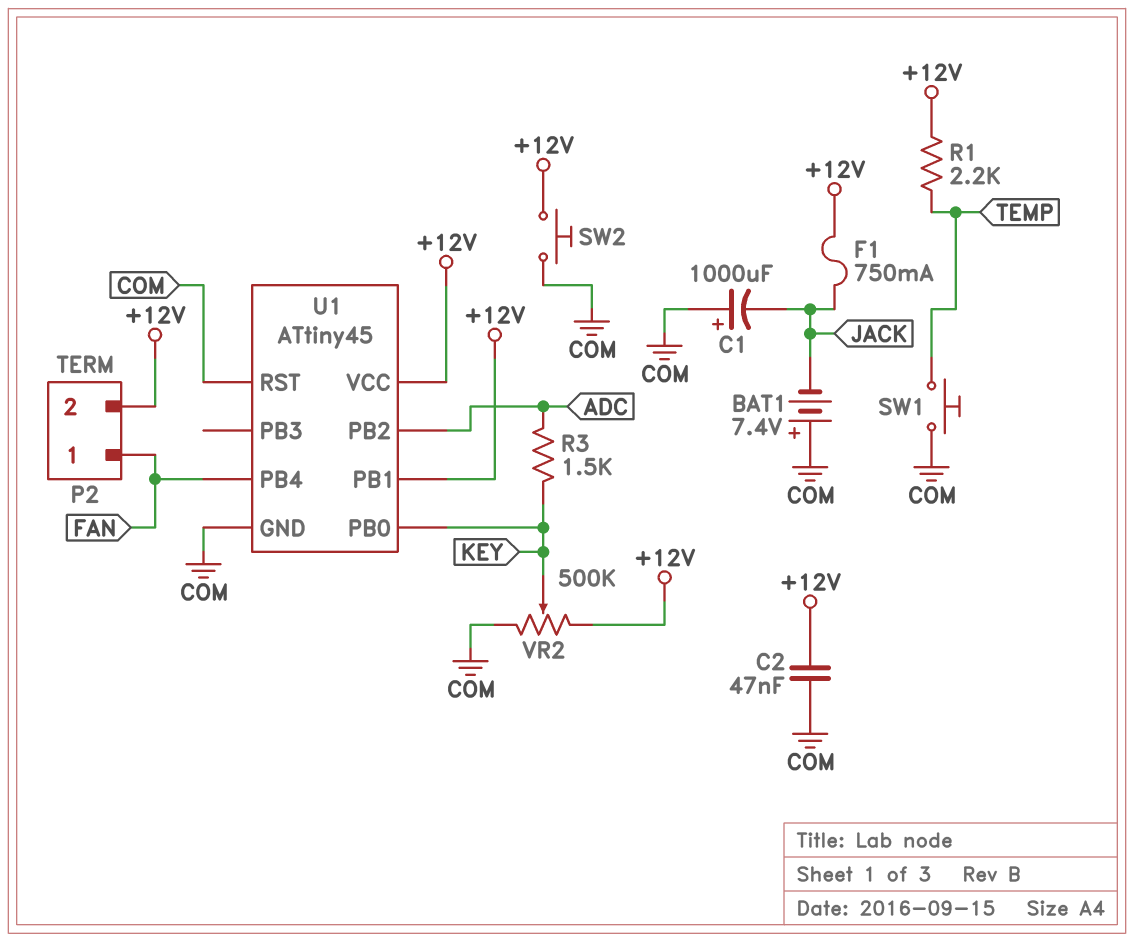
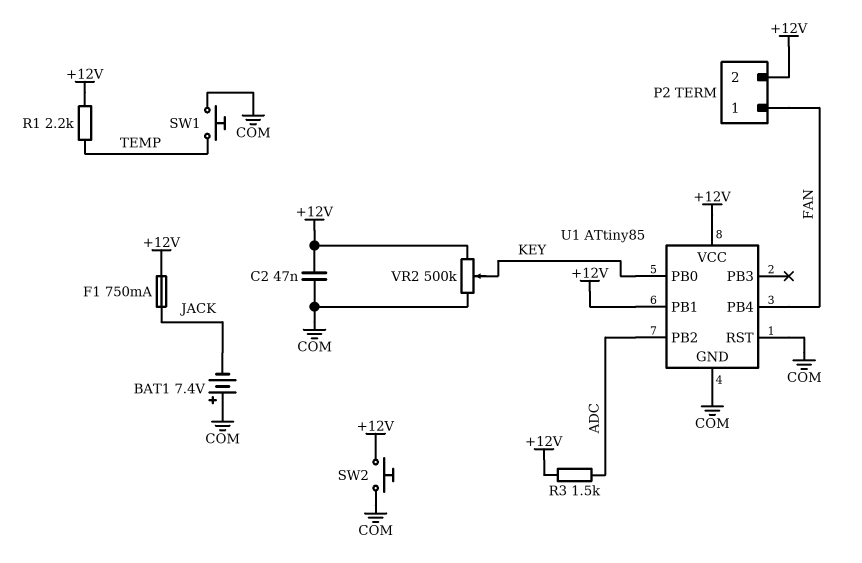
C1: 1000uF (plus COM, minus JACK) -> none
R3: 1.5k (ADC, KEY) -> 1.5k (+12V, ADC)
U1: ATtiny45 -> ATtiny85

